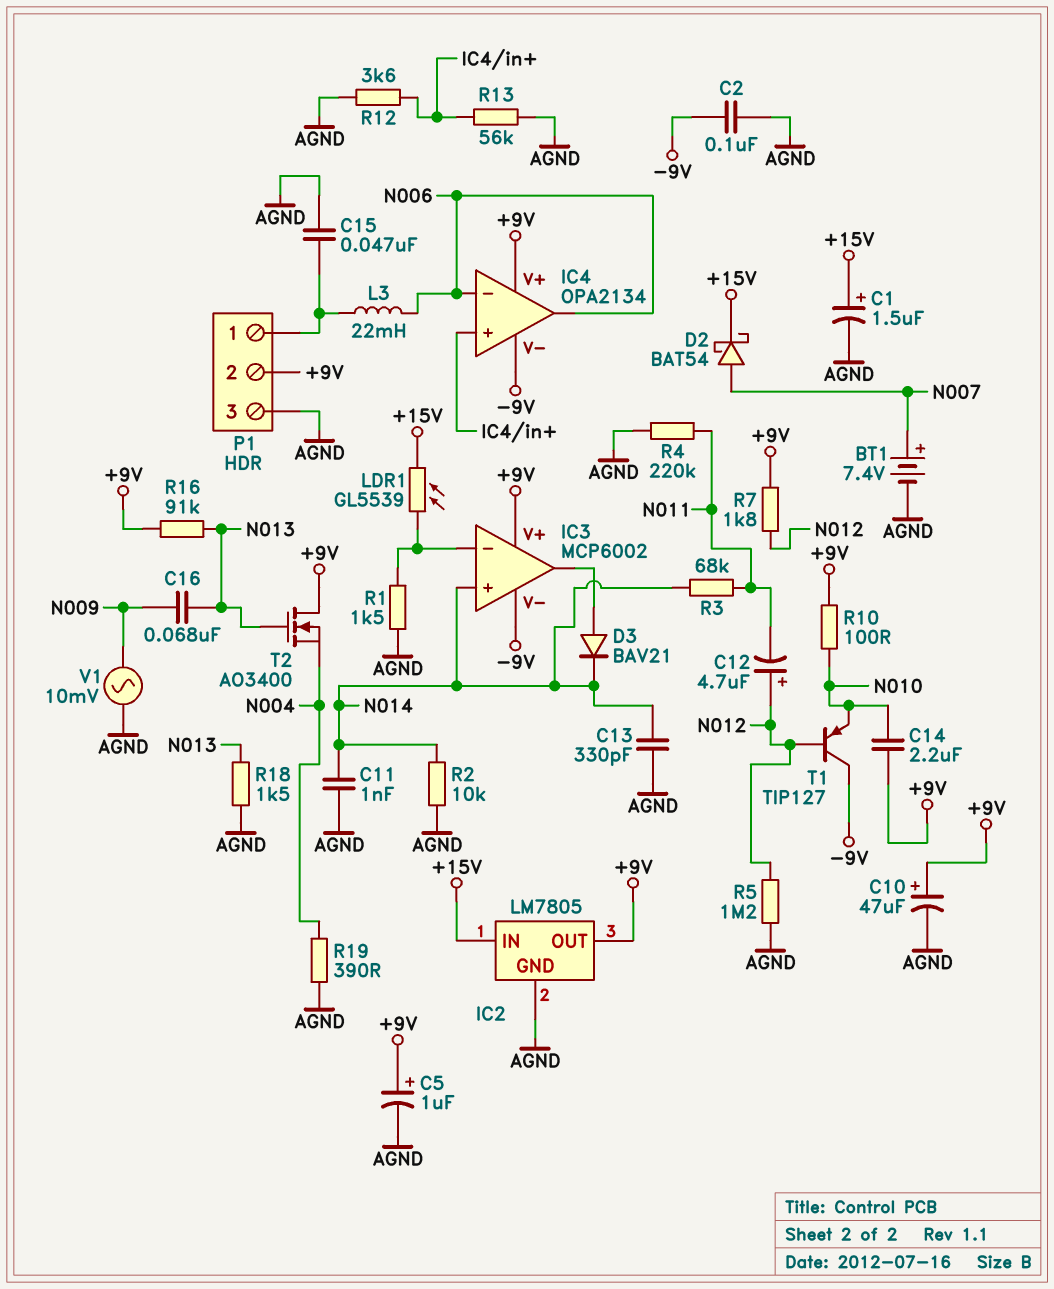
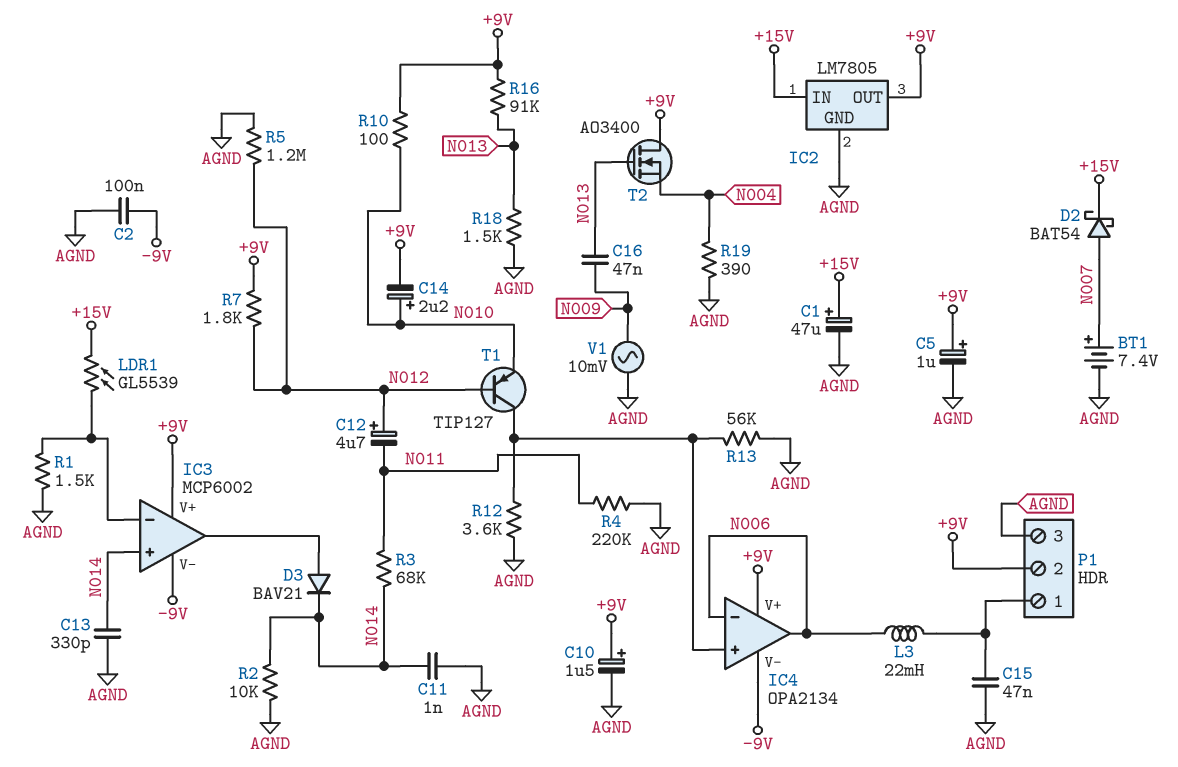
C1: 1.5uF (plus +15V, minus AGND) -> 47uF (plus +15V, minus AGND)
C10: 47uF (plus +9V, minus AGND) -> 1.5uF (plus +9V, minus AGND)
C14: 2.2uF (+9V, N010) -> 2.2uF (plus N010, minus +9V)
C16: 68nF (N009, N013) -> 47nF (N009, N013)
T1: PNP TIP127 (B N012, C -9V, E N010) -> PNP TIP127 (B N012, C IC4/in+, E N010)

